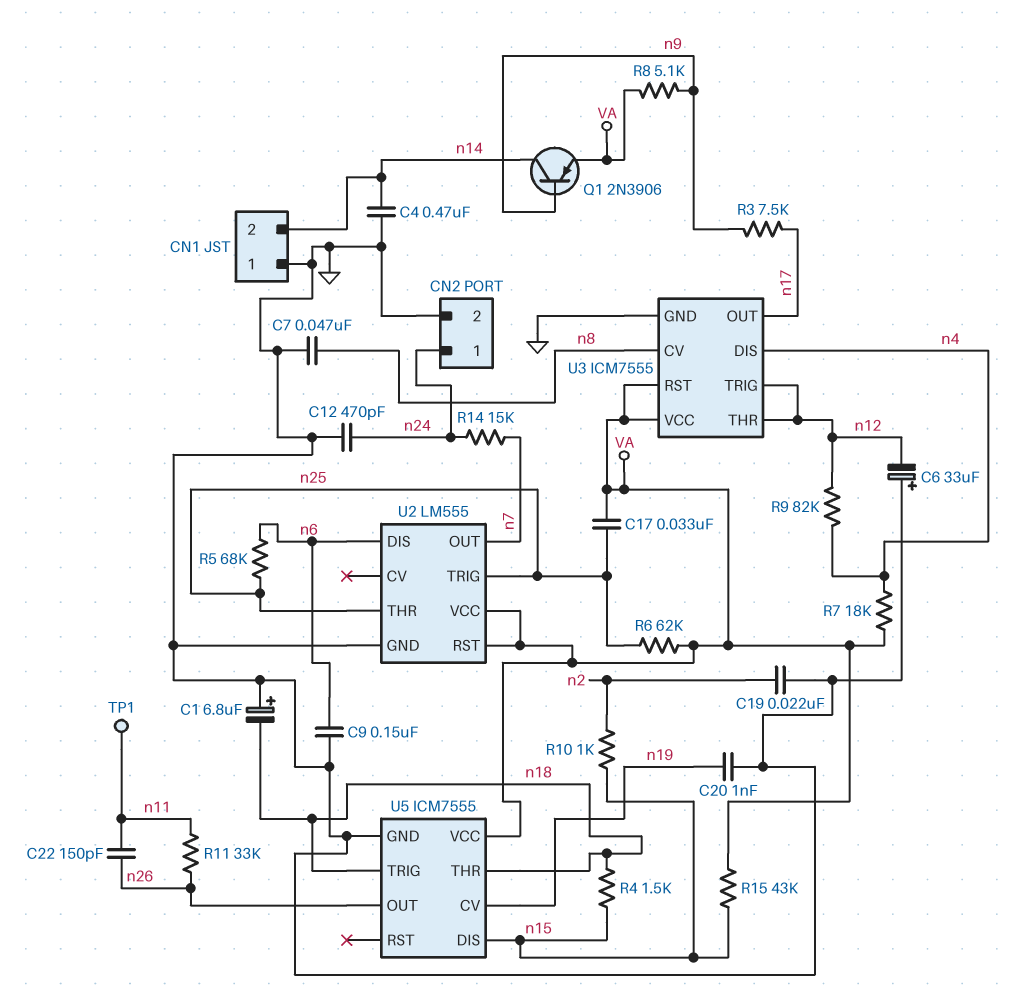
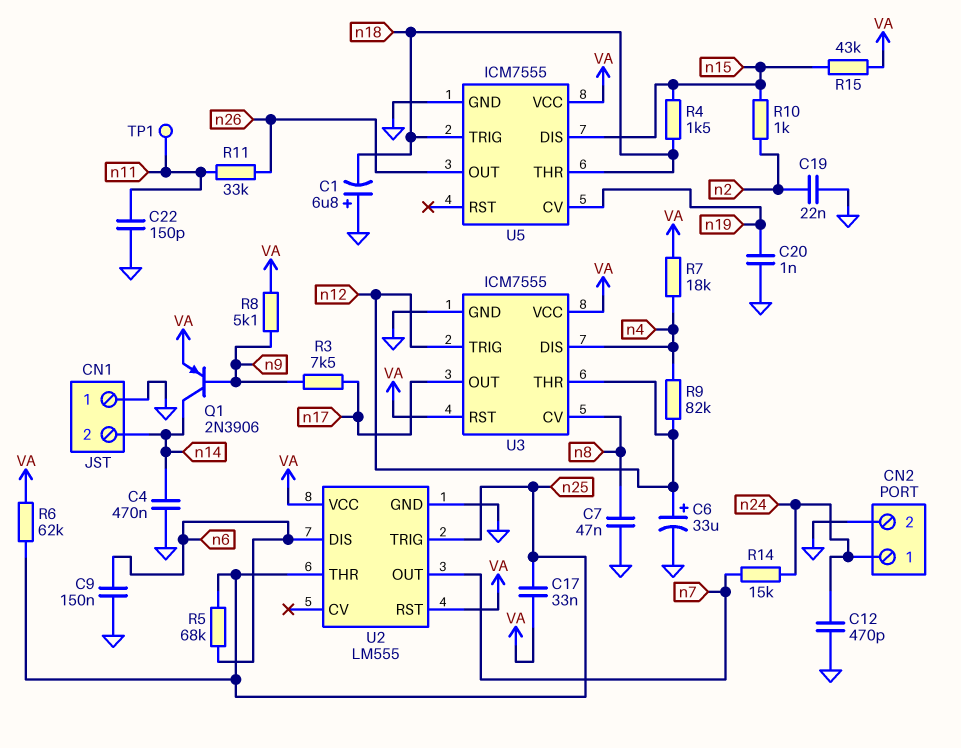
C6: 33uF (plus GND, minus n12) -> 33uF (plus n12, minus GND)
C22: 150pF (n11, n26) -> 150pF (GND, n11)

